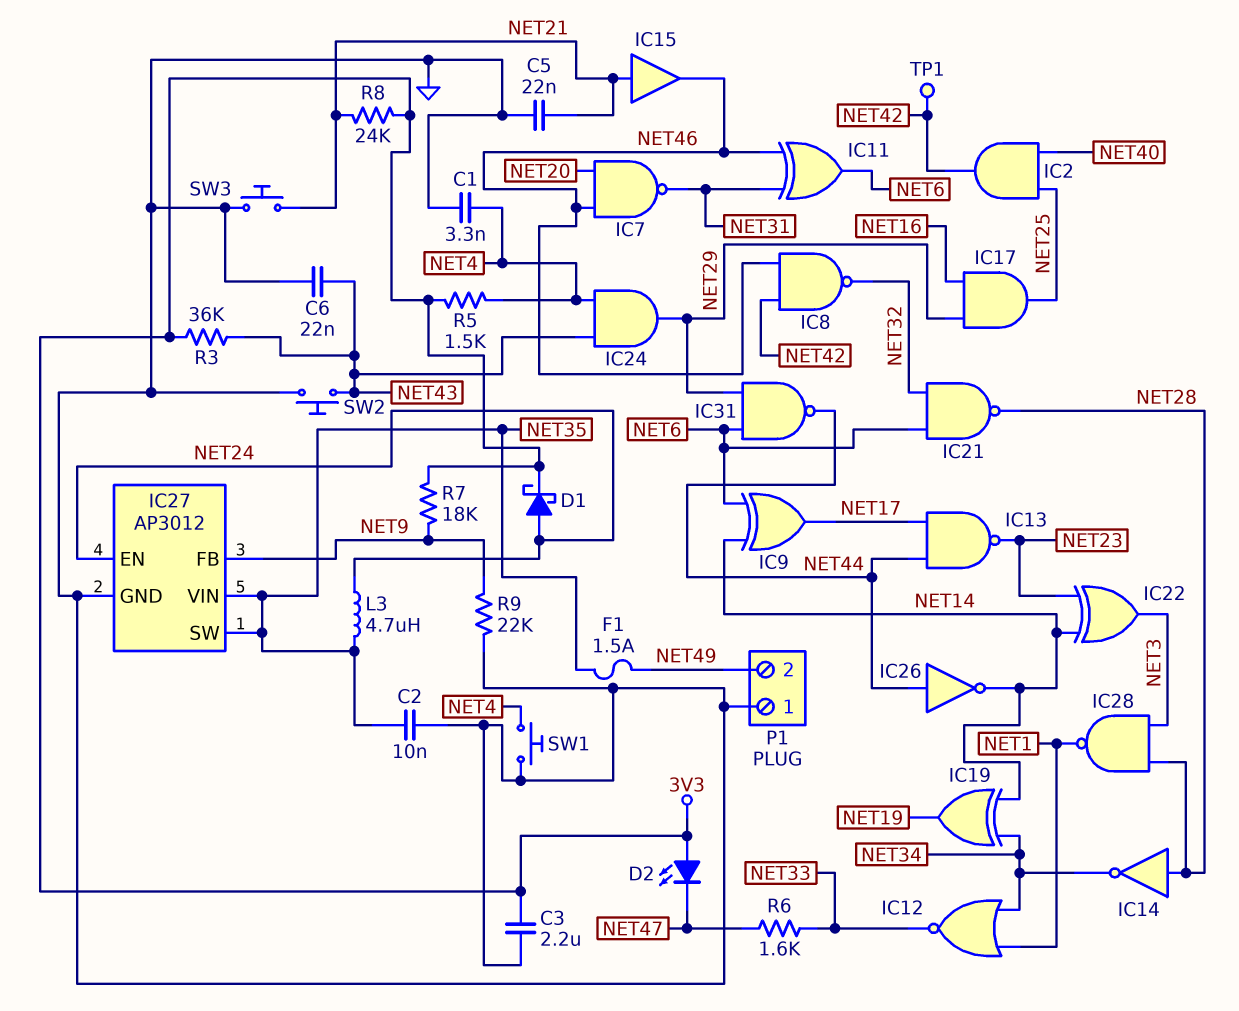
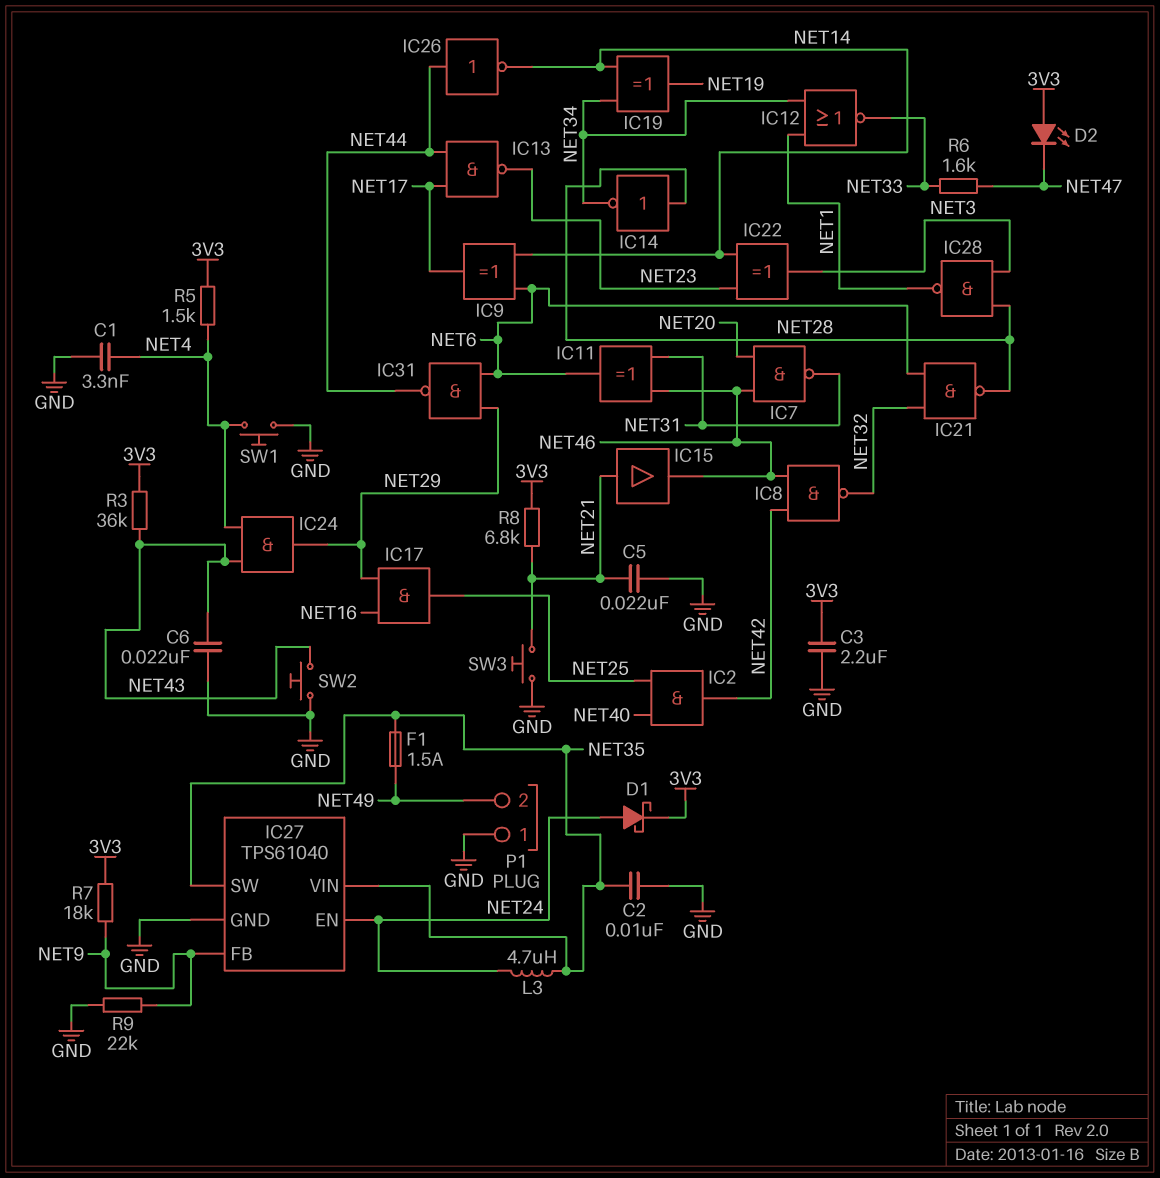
IC27: AP3012 -> TPS61040
R8: 24k (3V3, NET21) -> 6.8k (3V3, NET21)
TP1: test point (NET42) -> none

